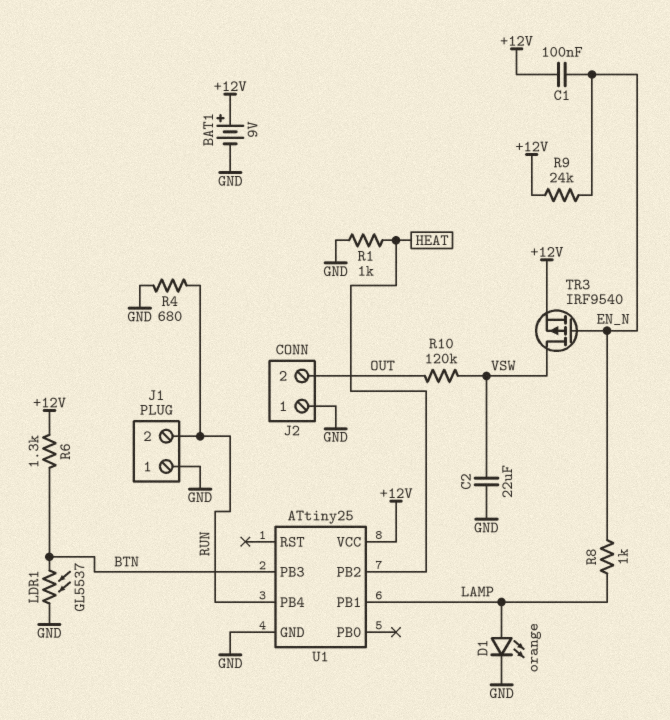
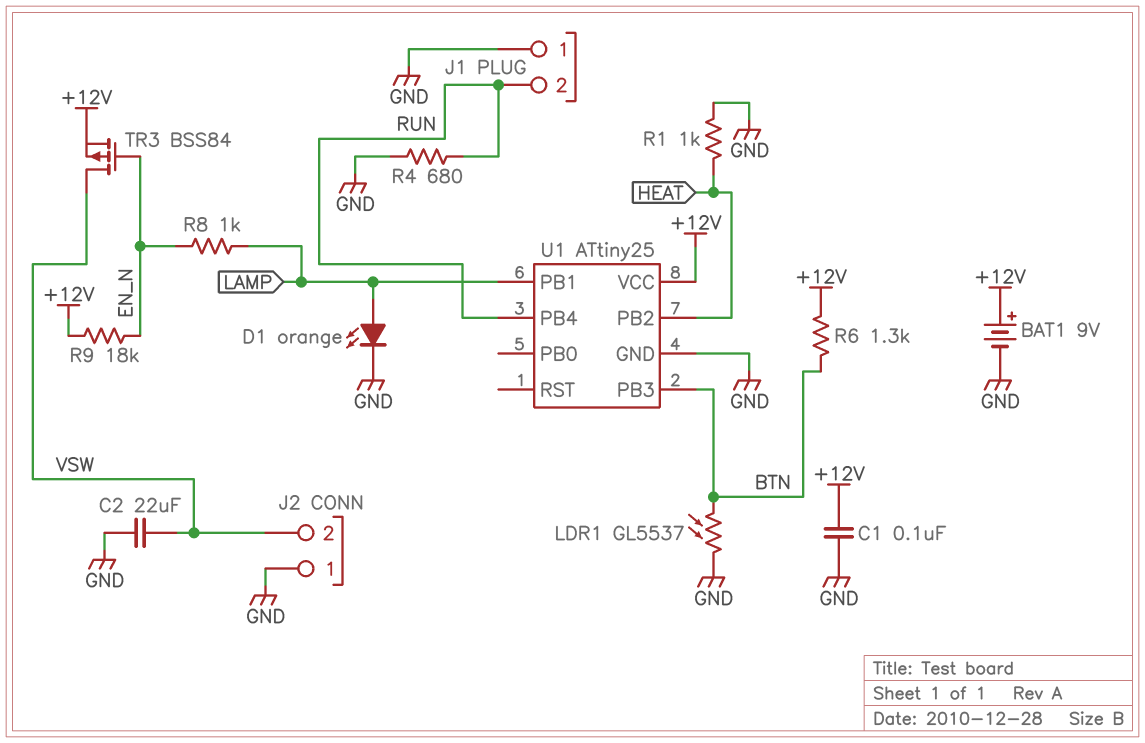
C1: 100nF (+12V, EN_N) -> 100nF (+12V, GND)
J2 pin 2: OUT -> VSW
R9: 24k (+12V, EN_N) -> 18k (+12V, EN_N)
R10: 120k (OUT, VSW) -> none
TR3: PMOS IRF9540 (G EN_N, D VSW, S +12V) -> PMOS BSS84 (G EN_N, D VSW, S +12V)

